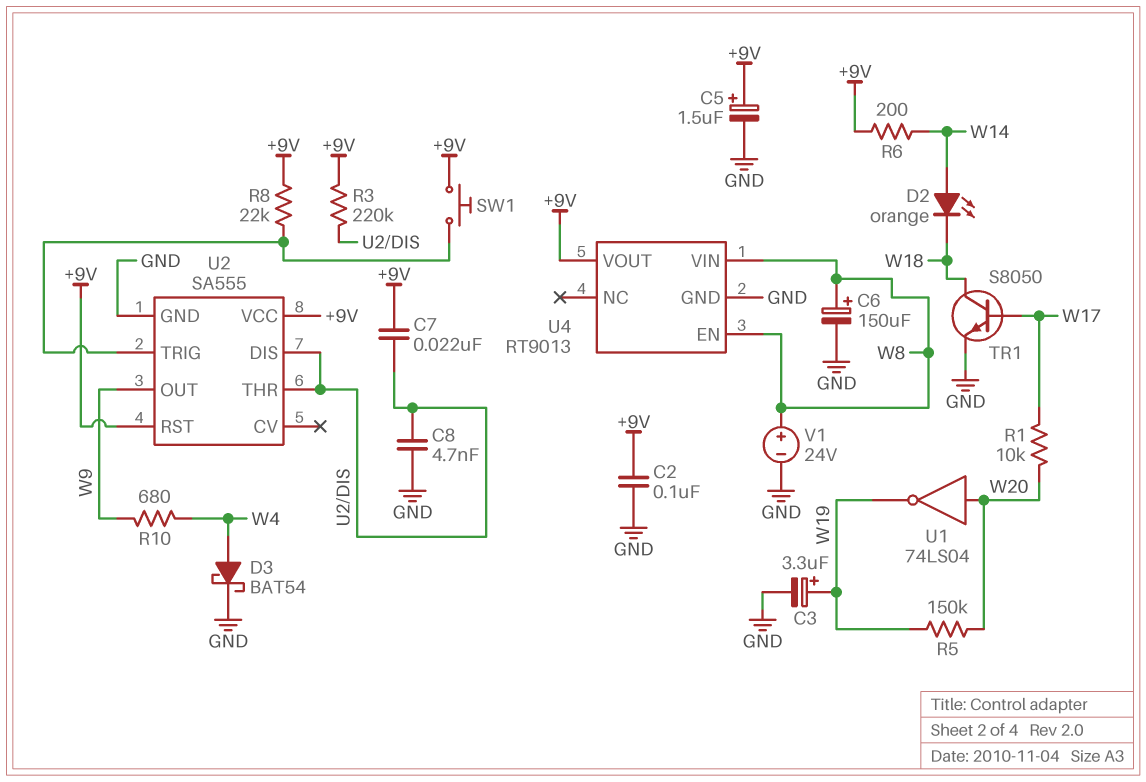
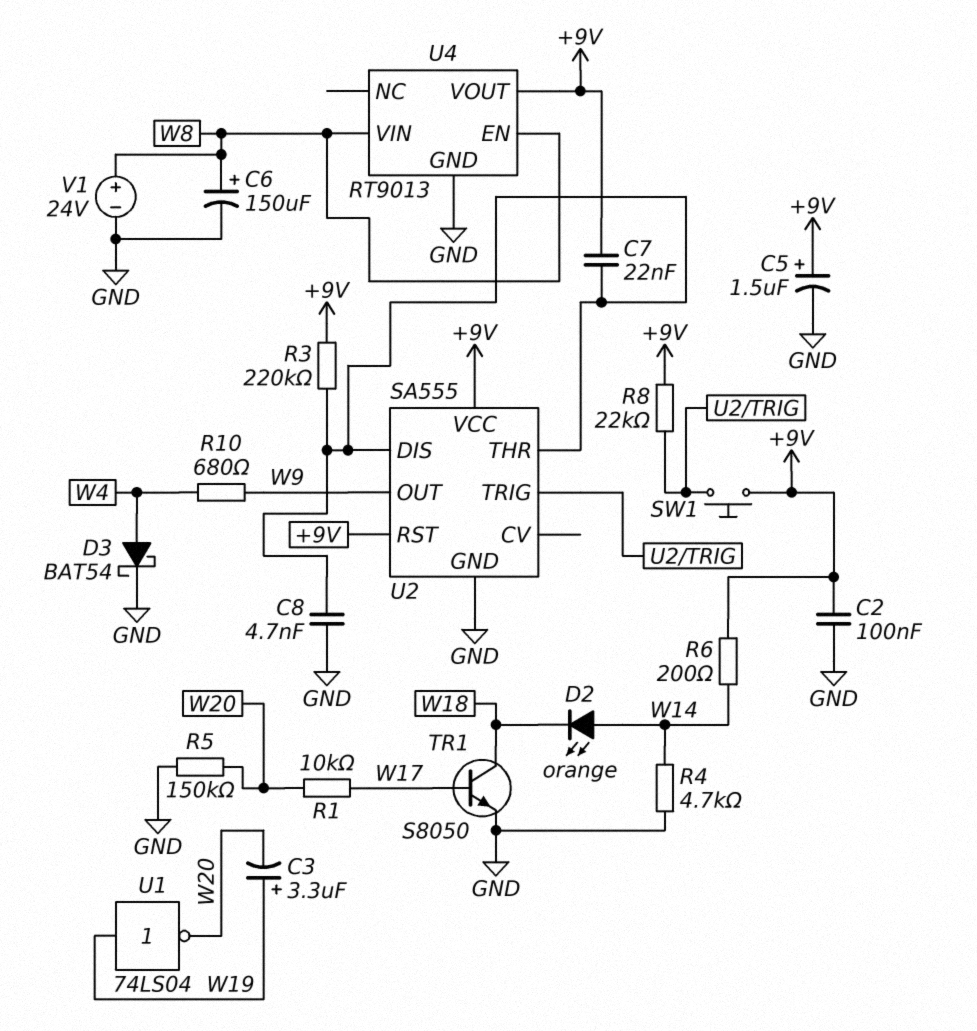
C3: 3.3uF (plus W19, minus GND) -> 3.3uF (plus W19, minus W20)
R4: none -> 4.7k (GND, W14)
R5: 150k (W19, W20) -> 150k (GND, W20)
U1: NOT 74LS04 (in W20, out W19) -> NOT 74LS04 (in W19, out W20)

